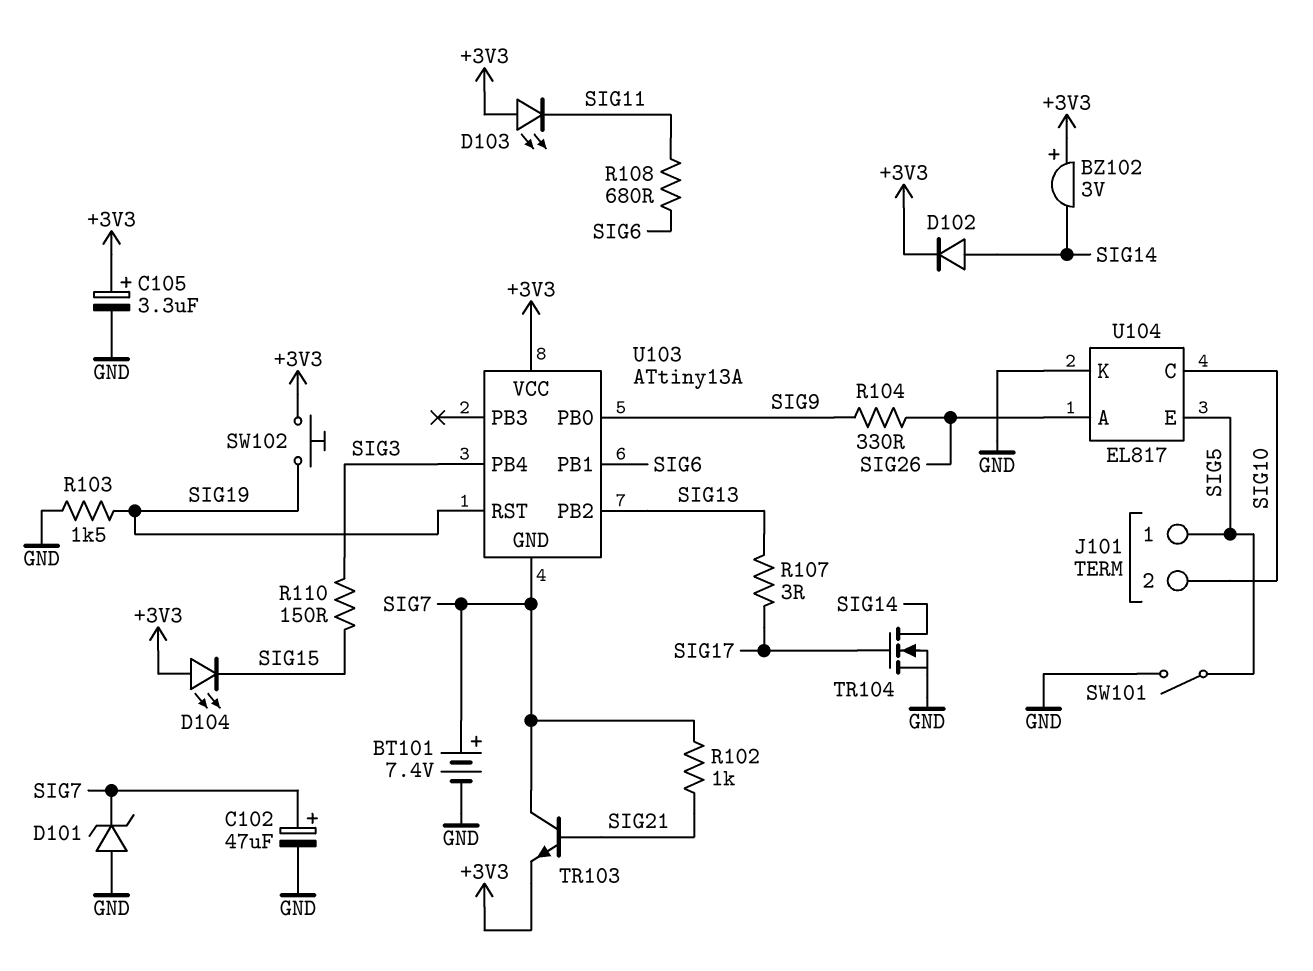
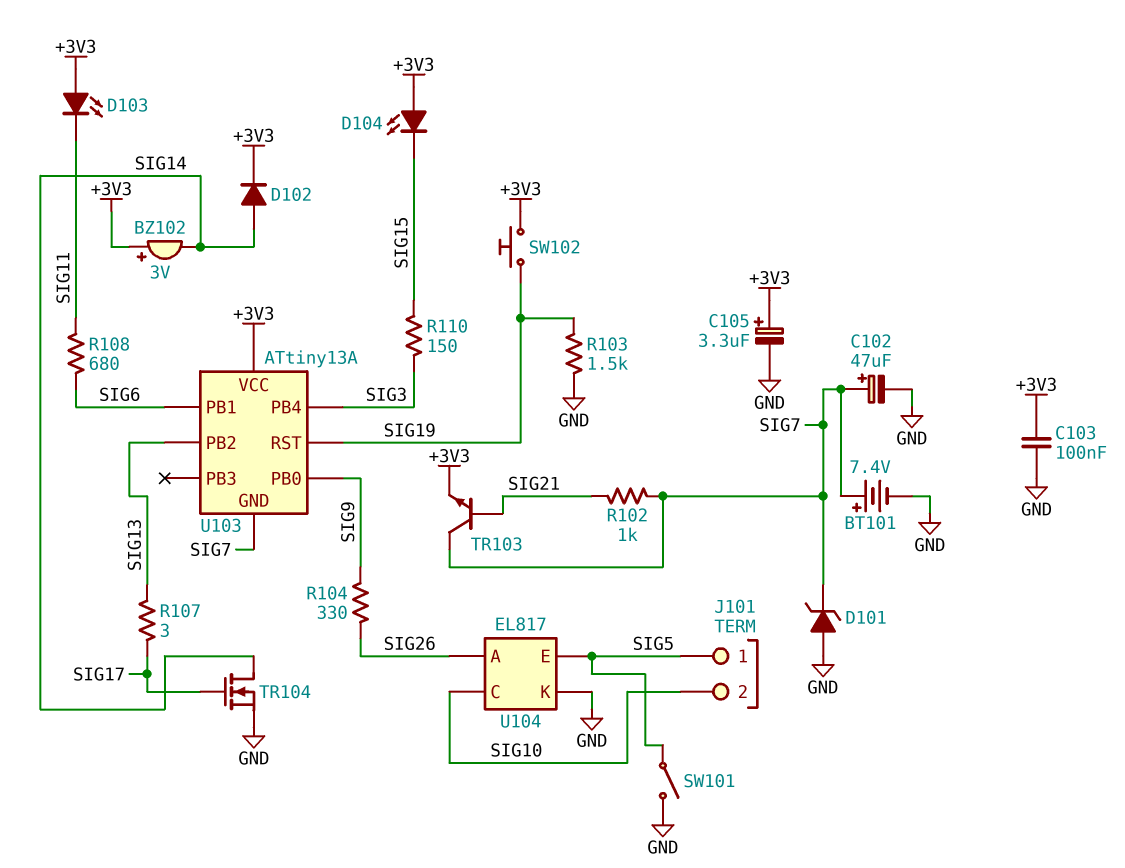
C103: none -> 100nF (+3V3, GND)

